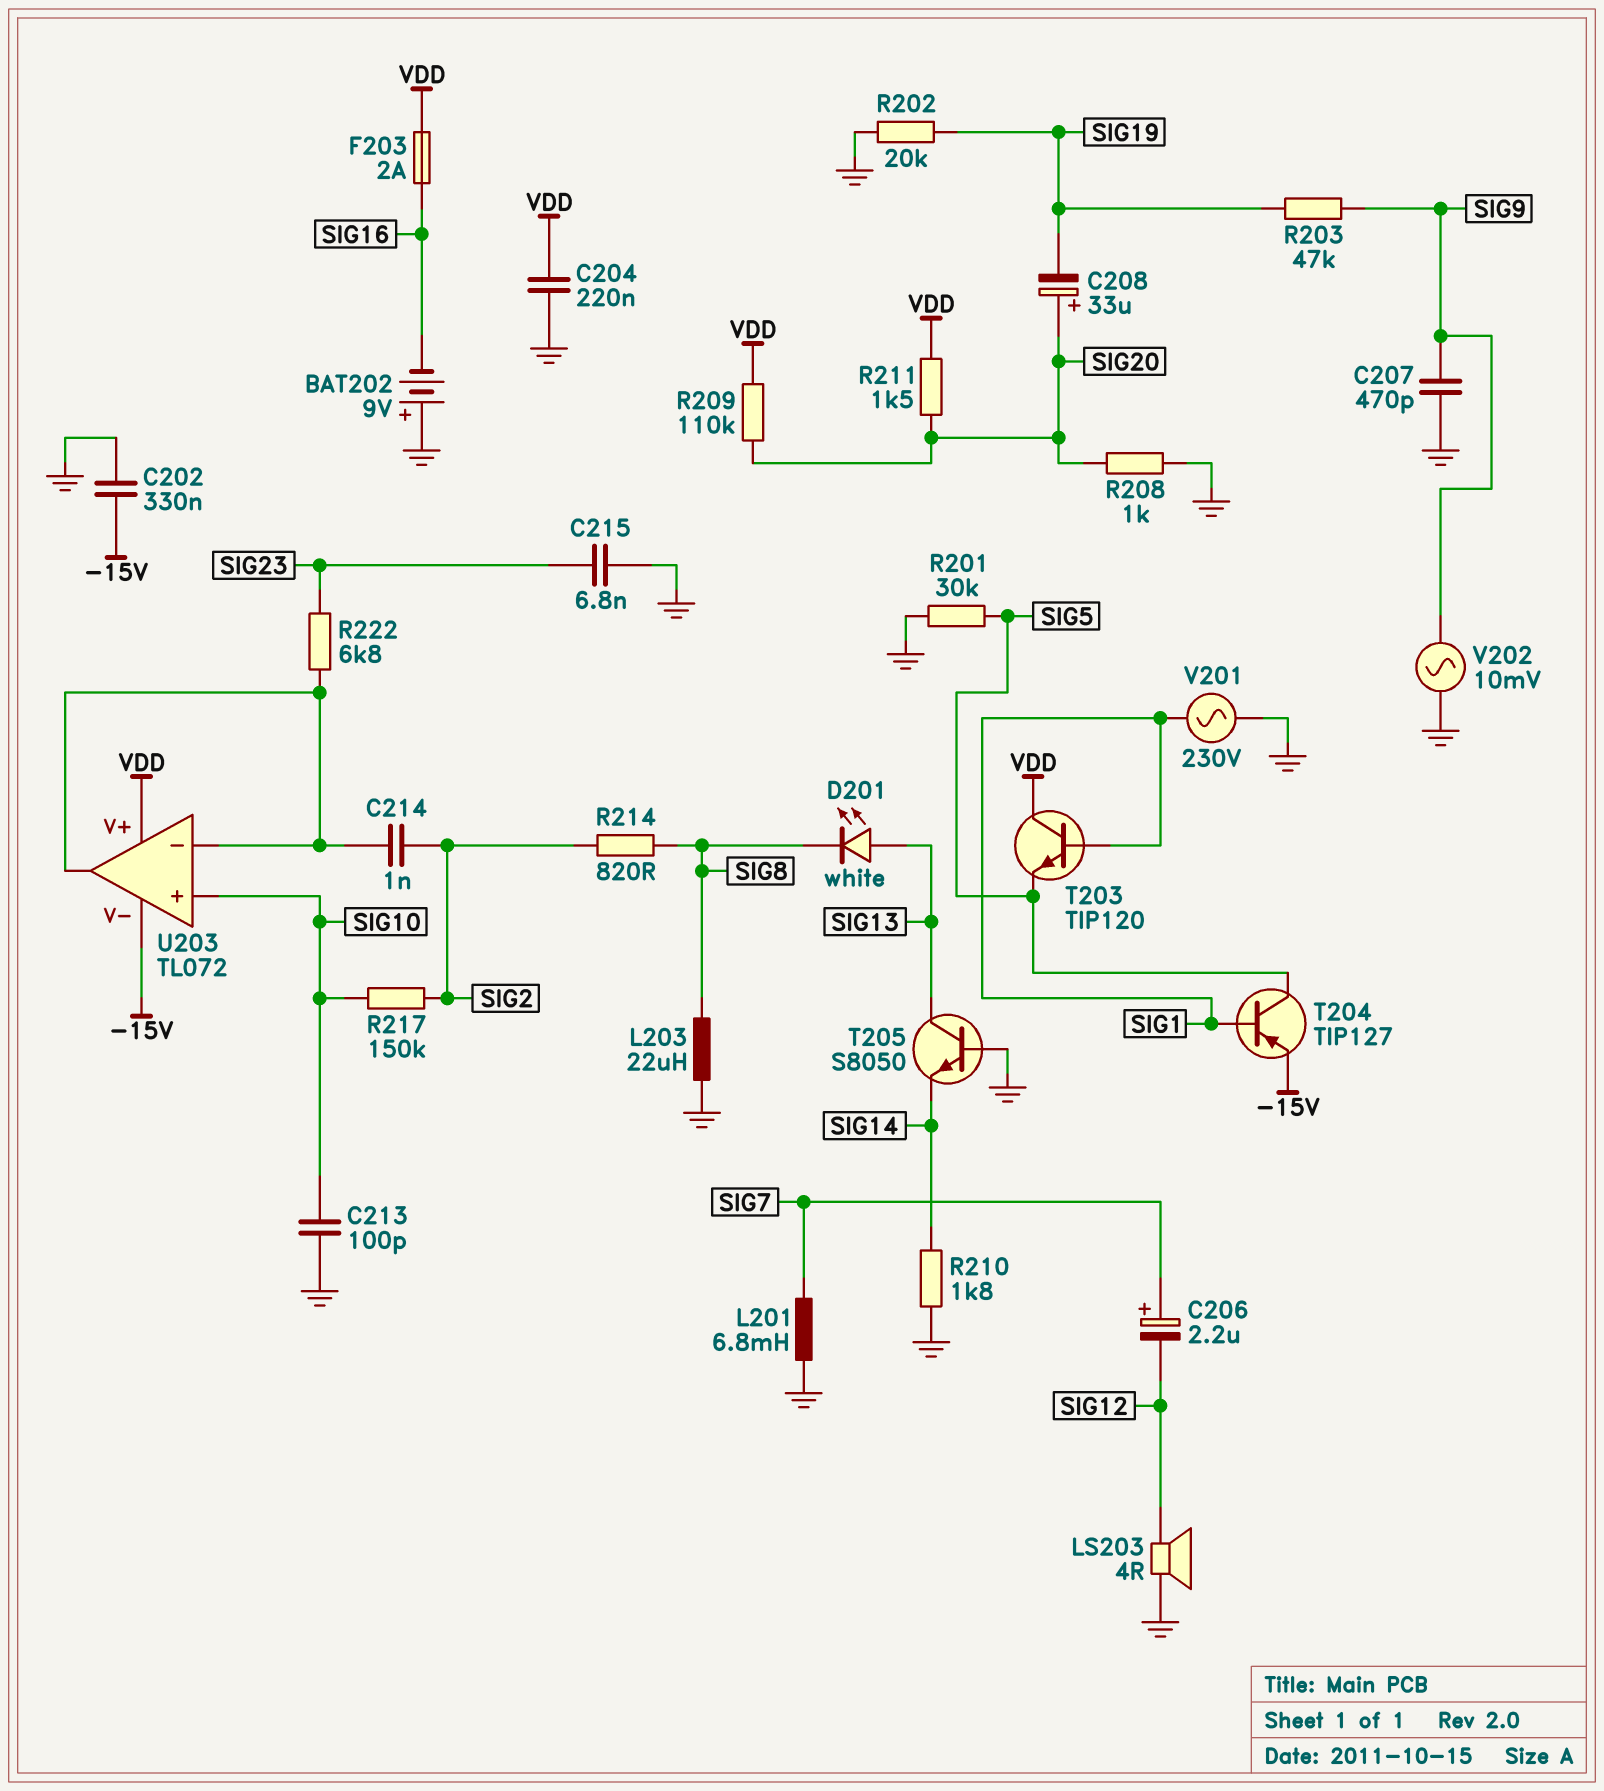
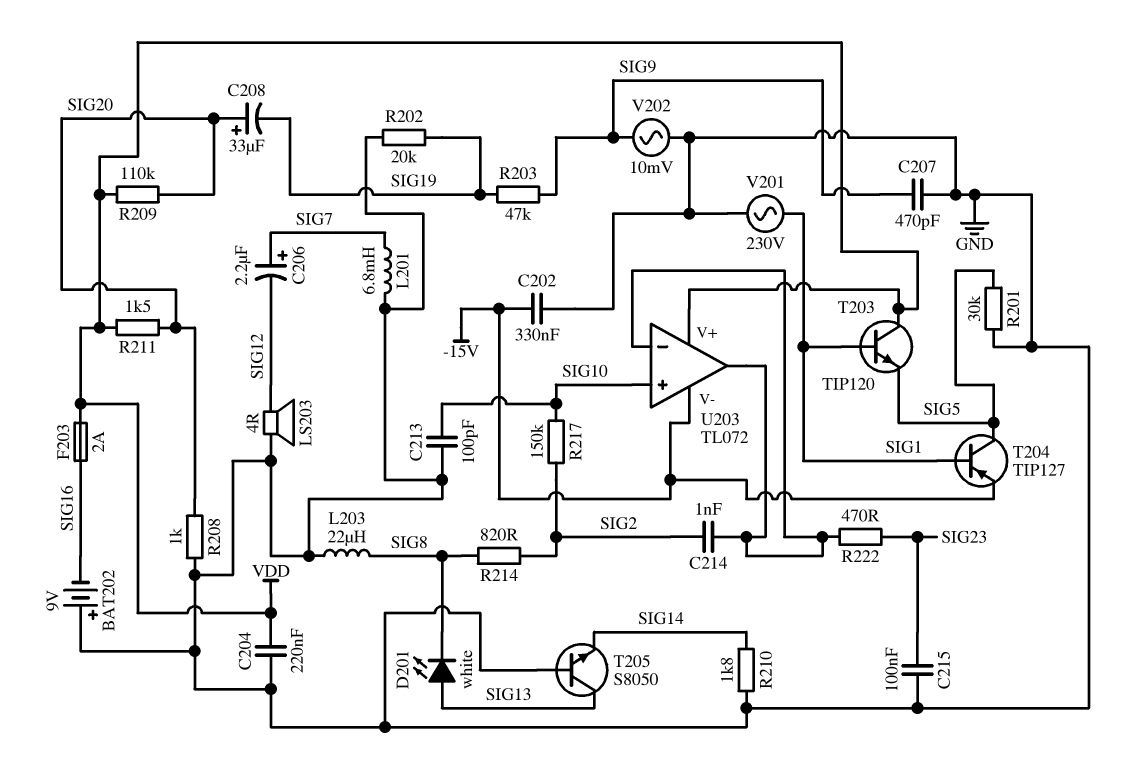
C215: 6.8nF (GND, SIG23) -> 100nF (GND, SIG23)
R222: 6.8k (SIG23, U203/in-) -> 470 (SIG23, U203/in-)

